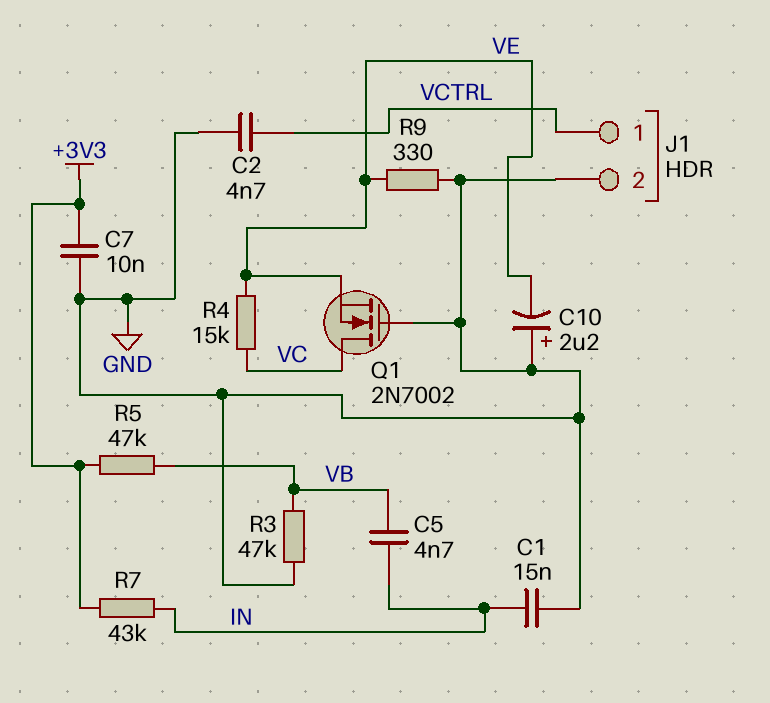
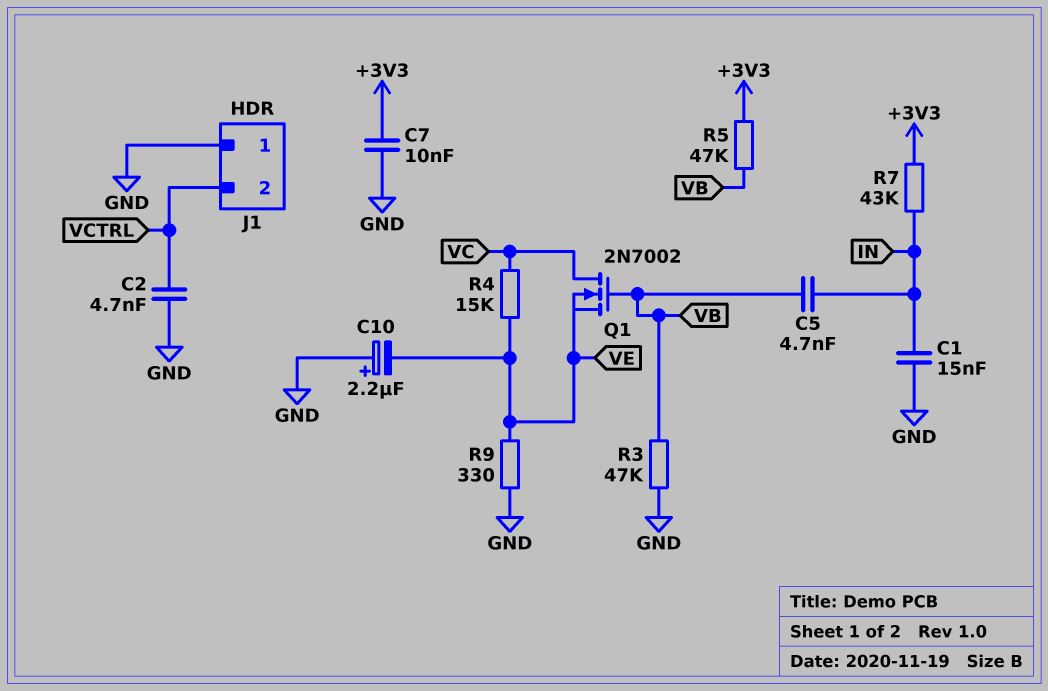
J1 pin 1: VCTRL -> GND
J1 pin 2: GND -> VCTRL
Q1: NMOS 2N7002 (G GND, D VC, S VE) -> NMOS 2N7002 (G VB, D VC, S VE)

